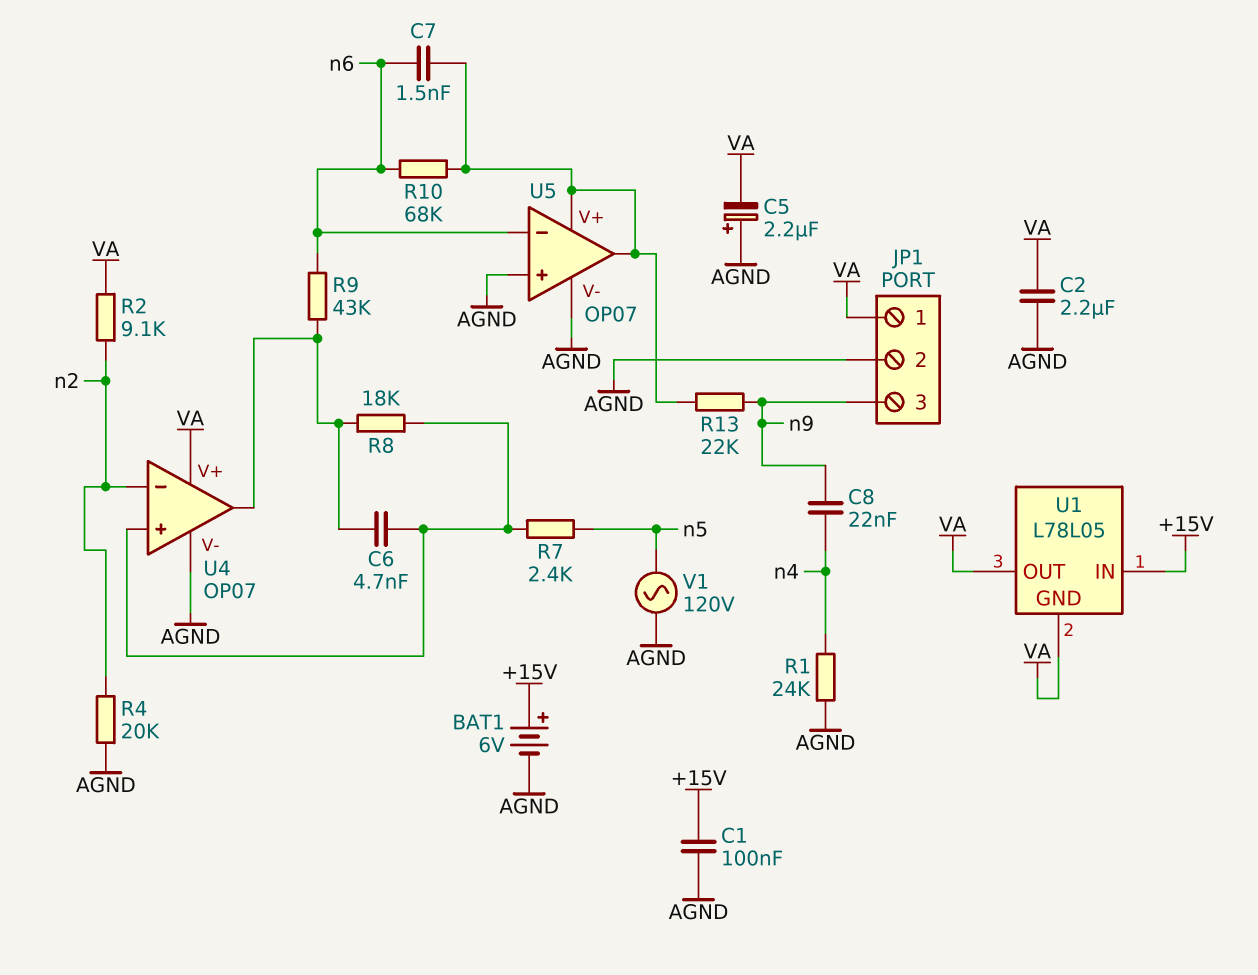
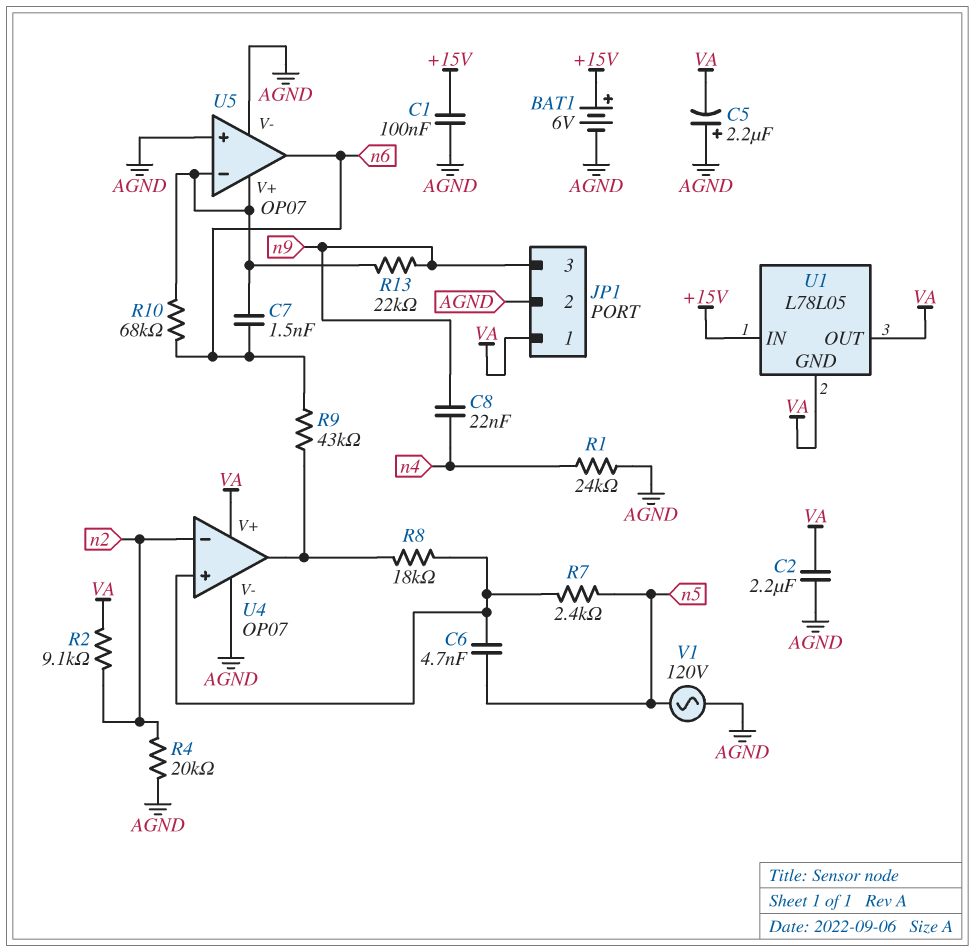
C6: 4.7nF (U4/in+, U4/out) -> 4.7nF (U4/in+, n5)
U5 pin in-: n6 -> U5/V+
U5 pin out: U5/V+ -> n6

